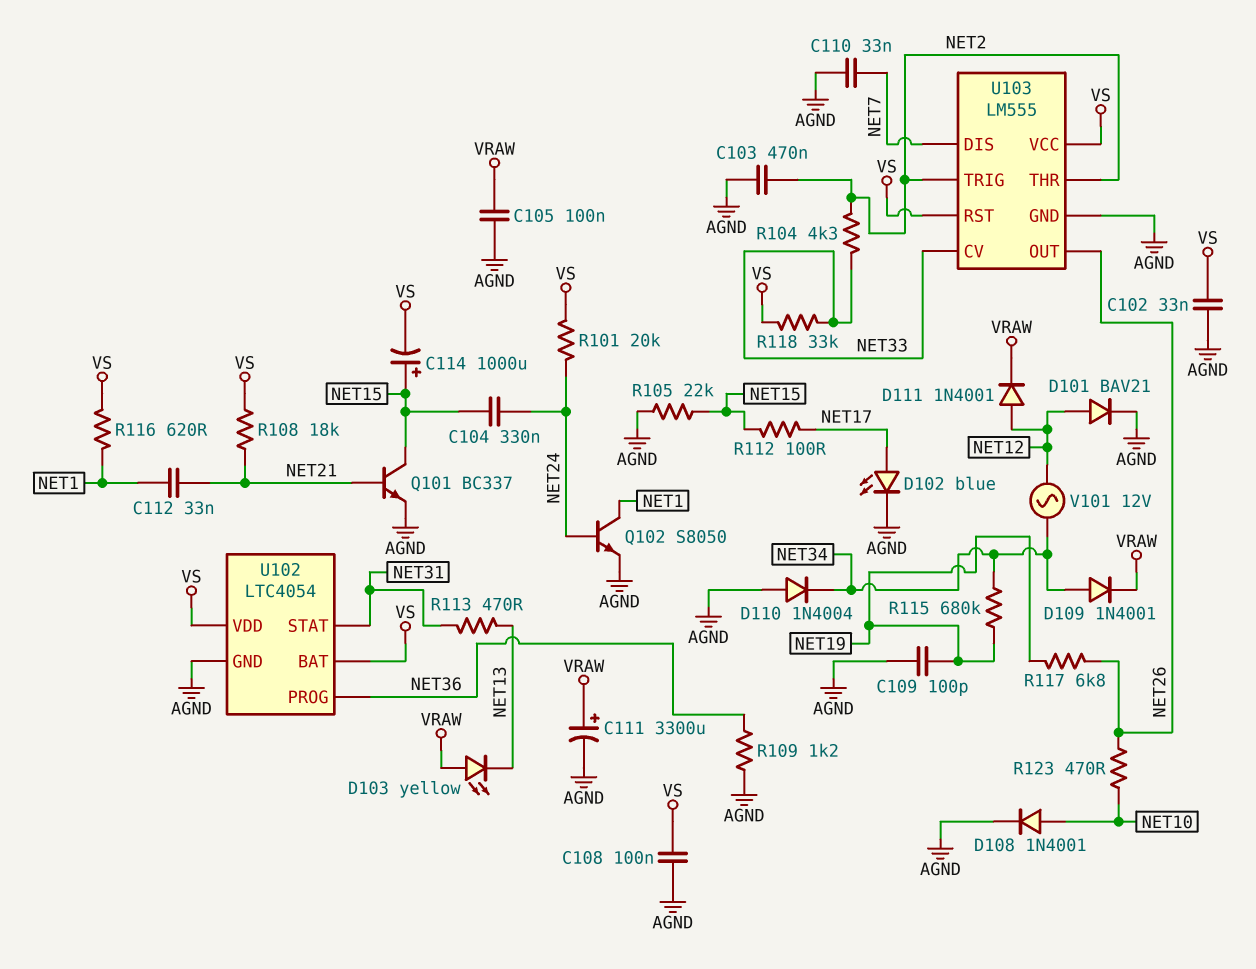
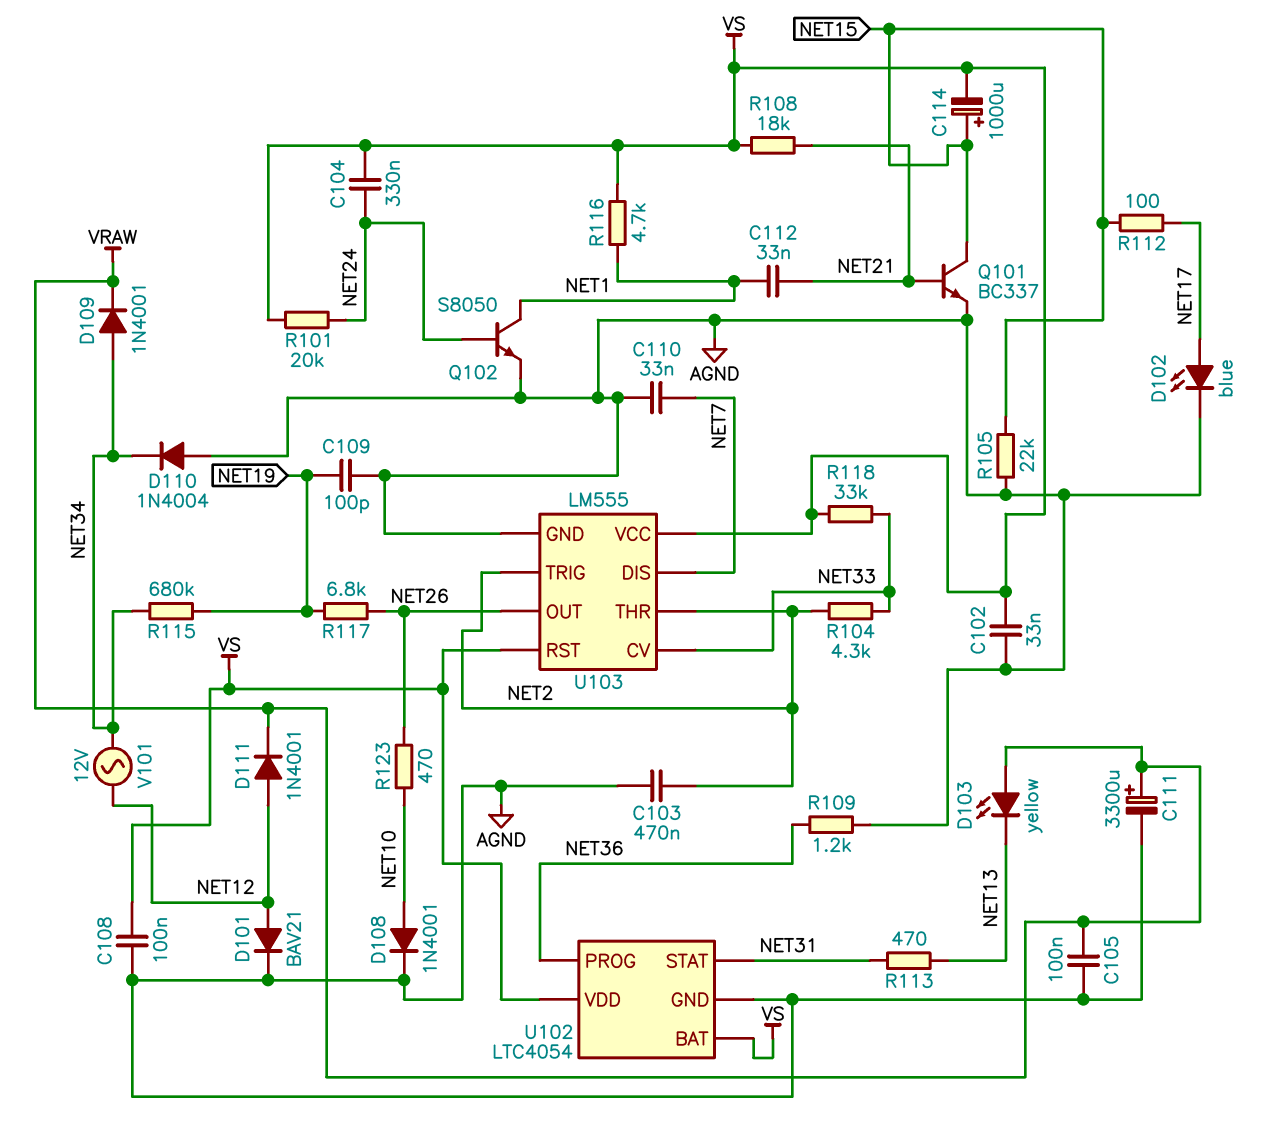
C104: 330nF (NET15, NET24) -> 330nF (NET24, VS)
R116: 620 (NET1, VS) -> 4.7k (NET1, VS)

